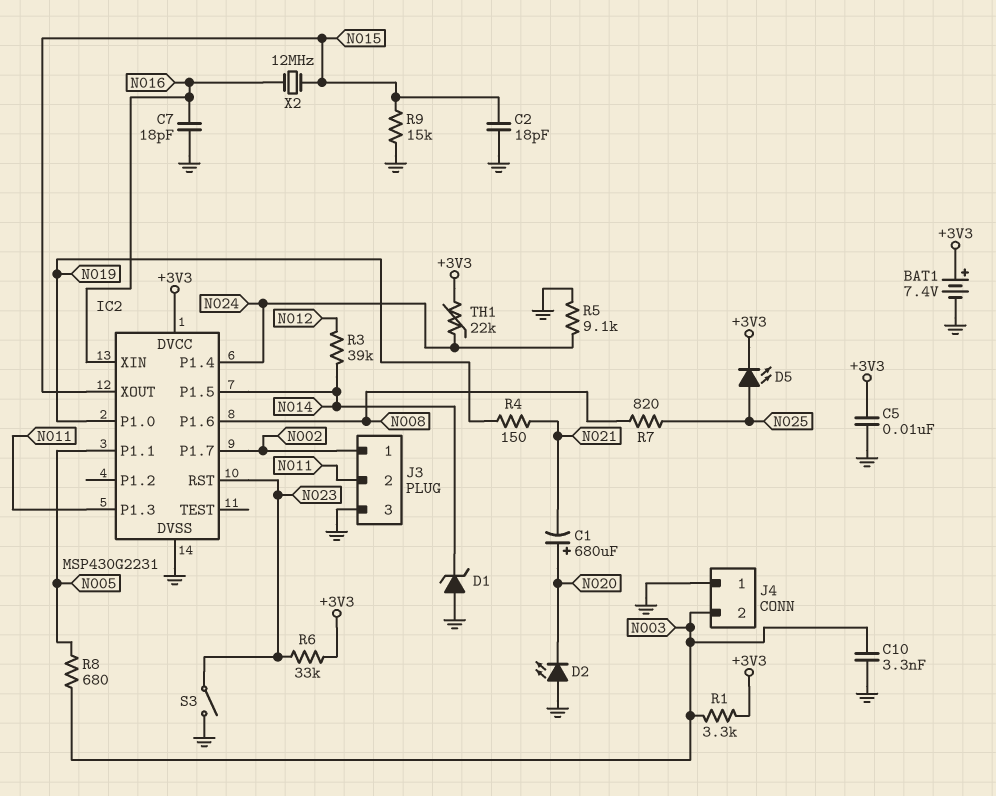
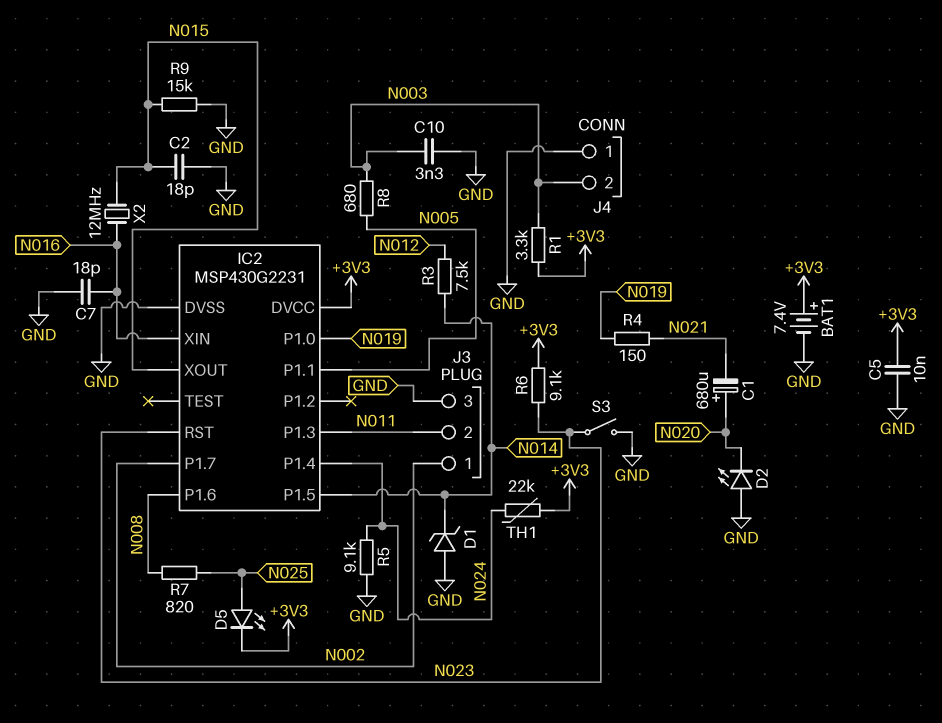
R3: 39k (N012, N014) -> 7.5k (N012, N014)
R6: 33k (+3V3, N023) -> 9.1k (+3V3, N023)

